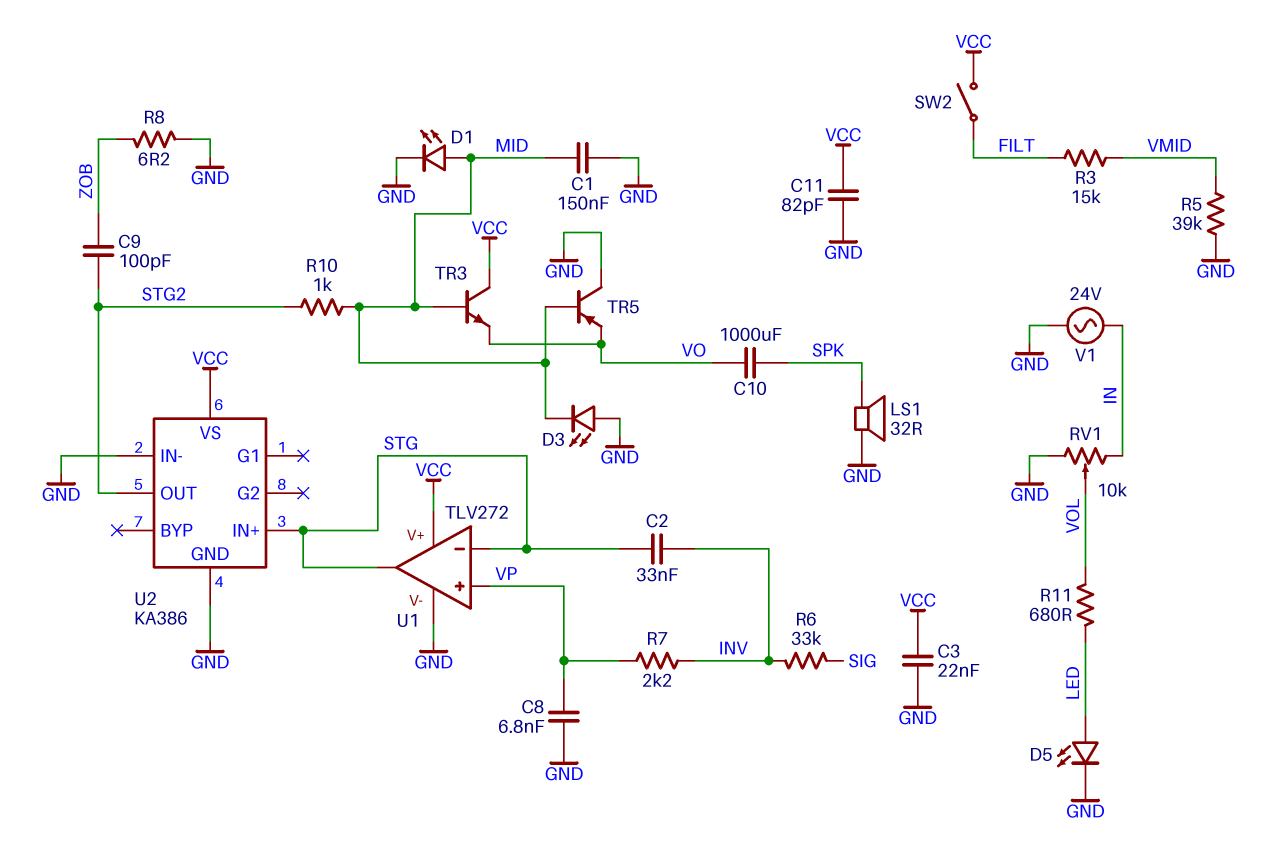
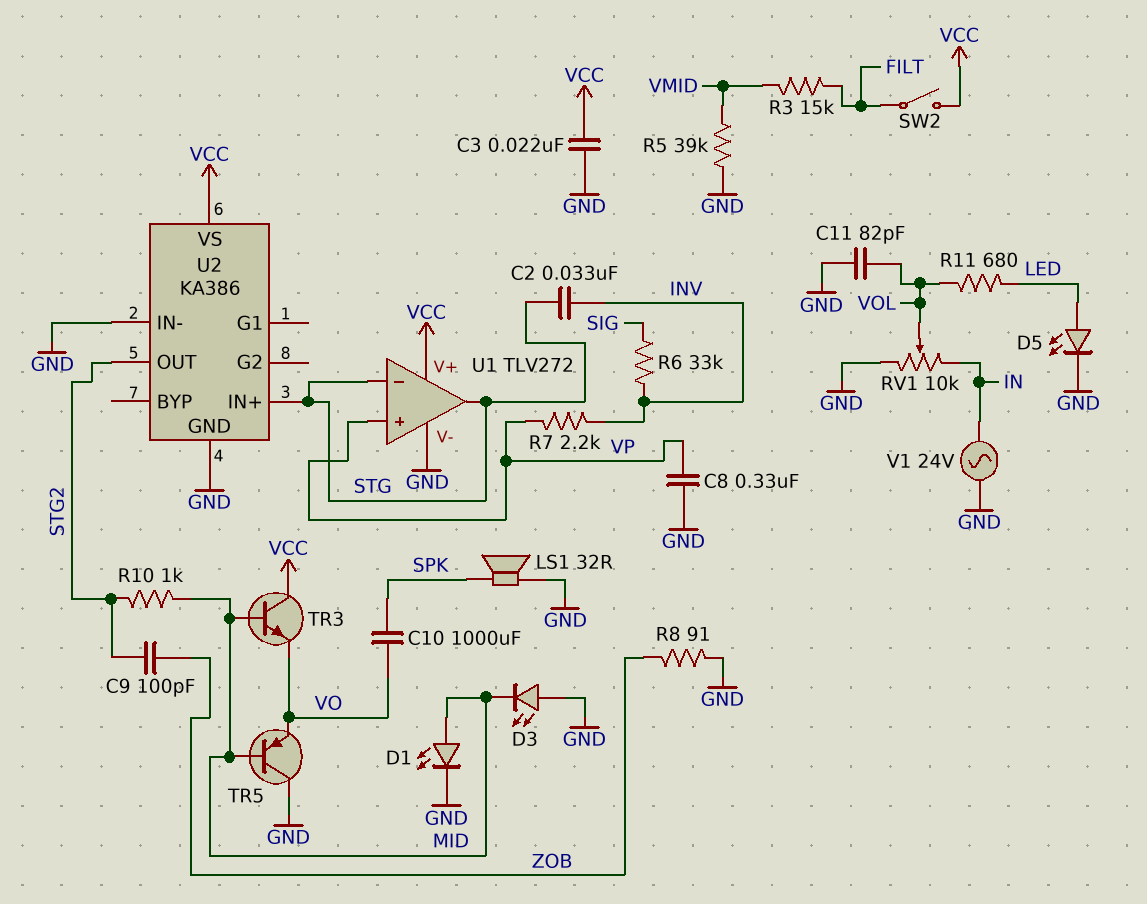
C1: 150nF (GND, MID) -> none
C8: 6.8nF (GND, VP) -> 330nF (GND, VP)
C11: 82pF (GND, VCC) -> 82pF (GND, VOL)
R8: 6.2 (GND, ZOB) -> 91 (GND, ZOB)

